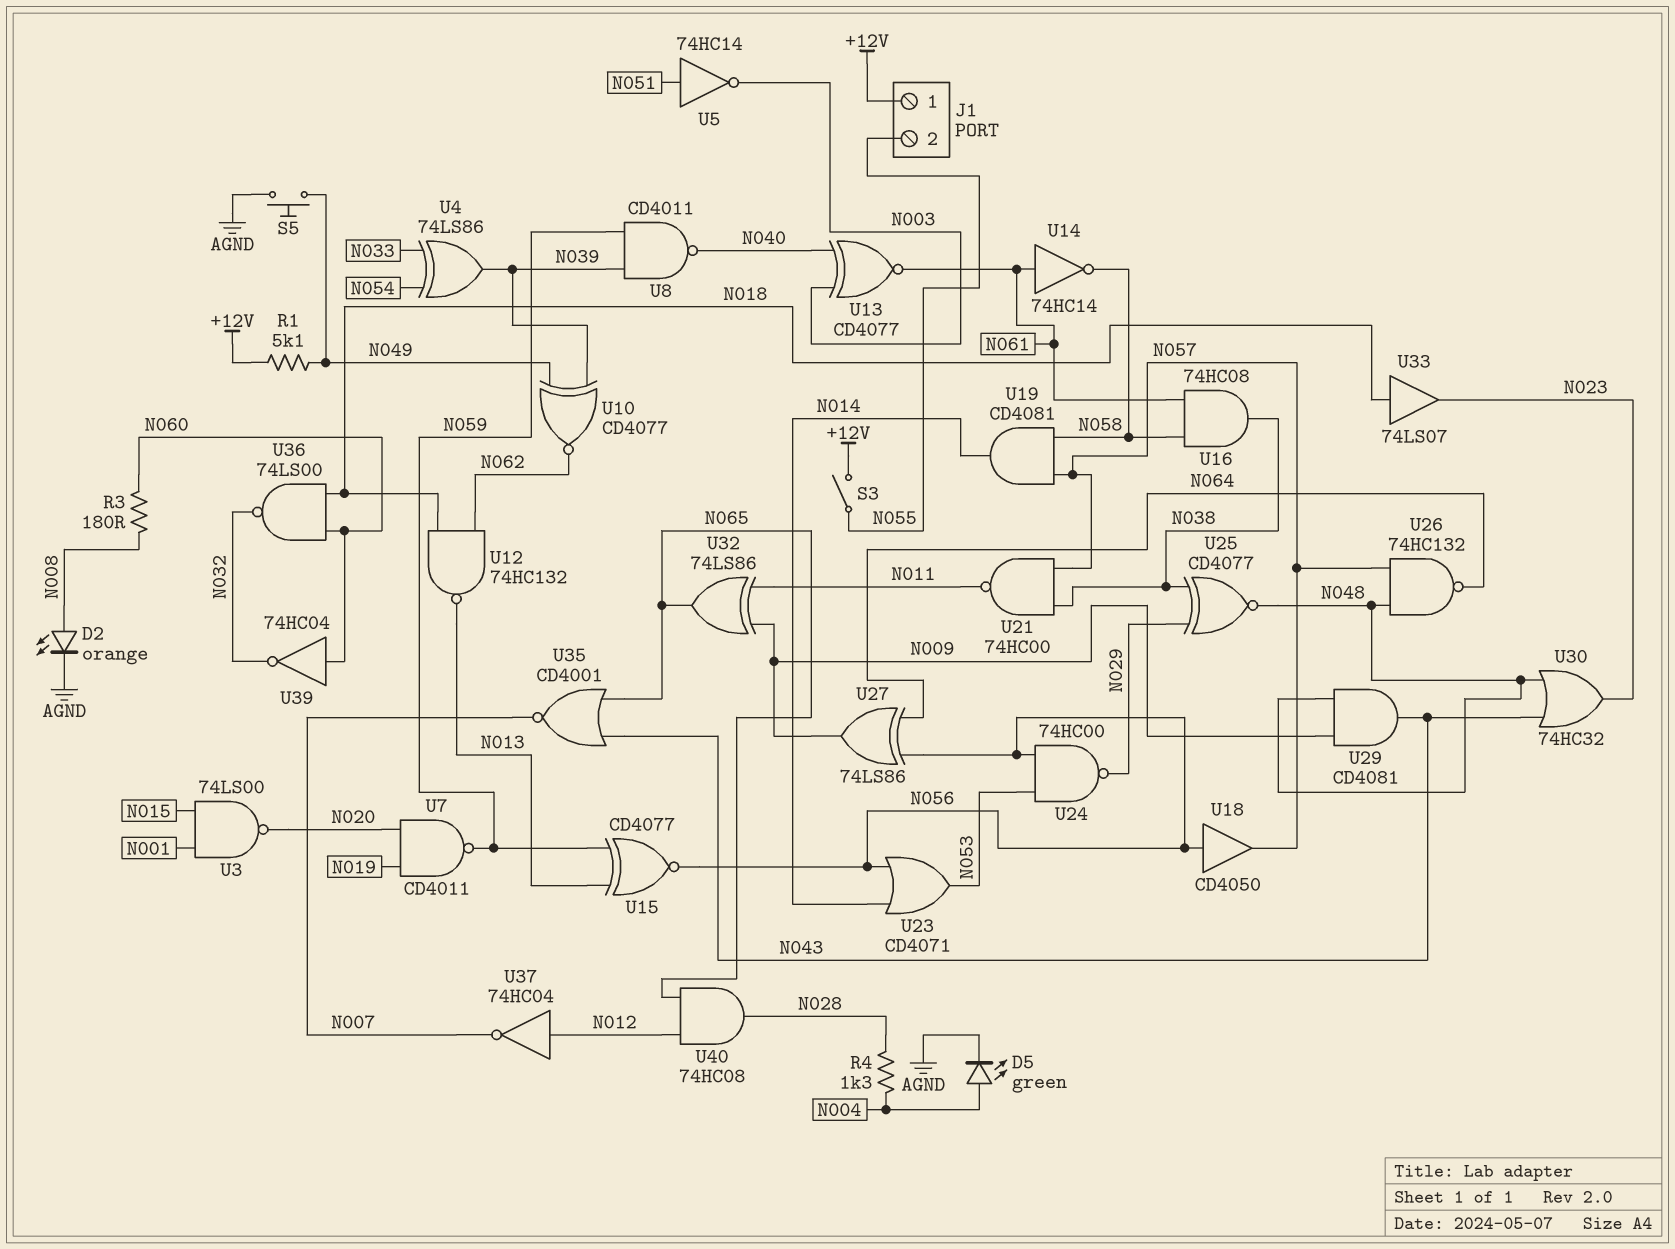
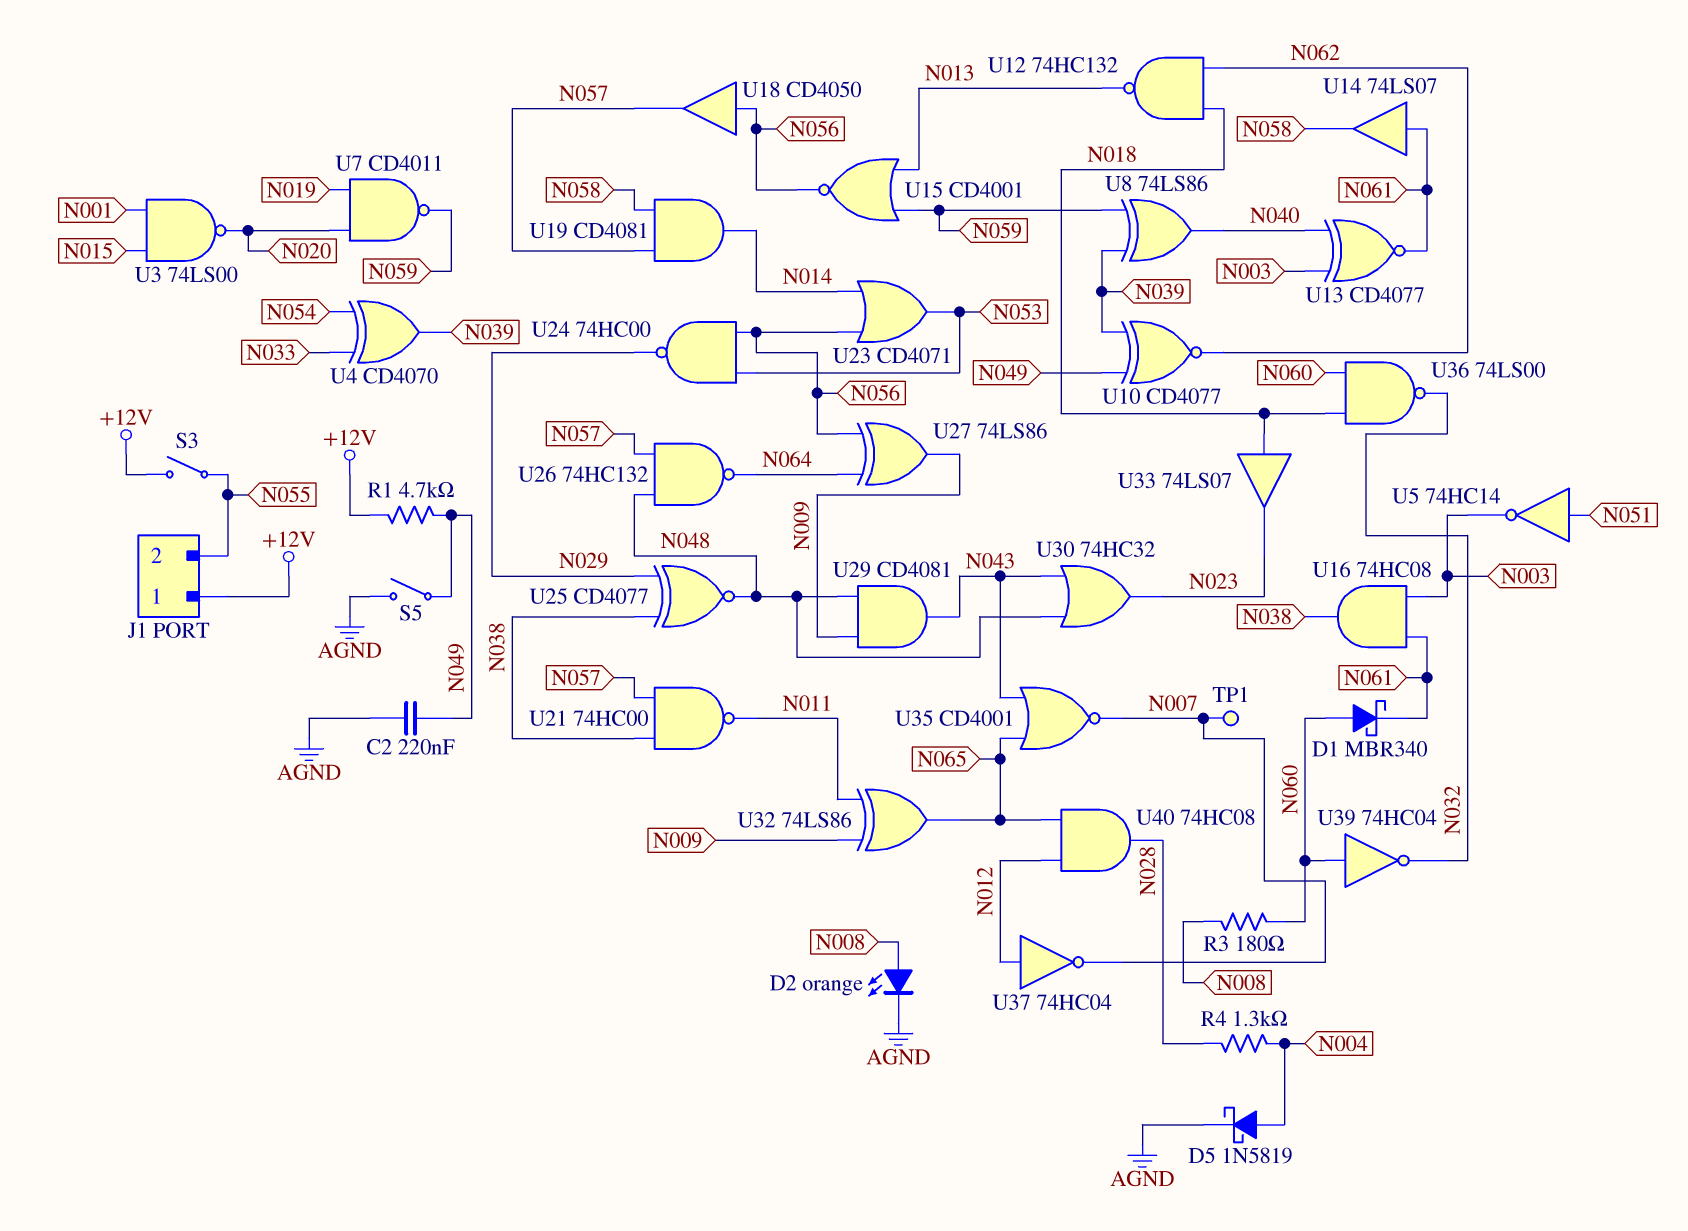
C2: none -> 220nF (AGND, N049)
D1: none -> schottky MBR340 (A N060, K N061)
D5: LED green (A N004, K AGND) -> schottky 1N5819 (A N004, K AGND)
R1: 5.1k (+12V, N049) -> 4.7k (+12V, N049)
S5: button (AGND, N049) -> switch (AGND, N049)
TP1: none -> test point (N007)
U4: XOR 74LS86 (in N033, in N054, out N039) -> XOR CD4070 (in N033, in N054, out N039)
U8: NAND CD4011 (in N039, in N059, out N040) -> XOR 74LS86 (in N039, in N059, out N040)
U14: NOT 74HC14 (in N061, out N058) -> buffer 74LS07 (in N061, out N058)
U15: XNOR CD4077 (in N013, in N059, out N056) -> NOR CD4001 (in N013, in N059, out N056)
U16: AND 74HC08 (in N058, in N061, out N038) -> AND 74HC08 (in N003, in N061, out N038)

